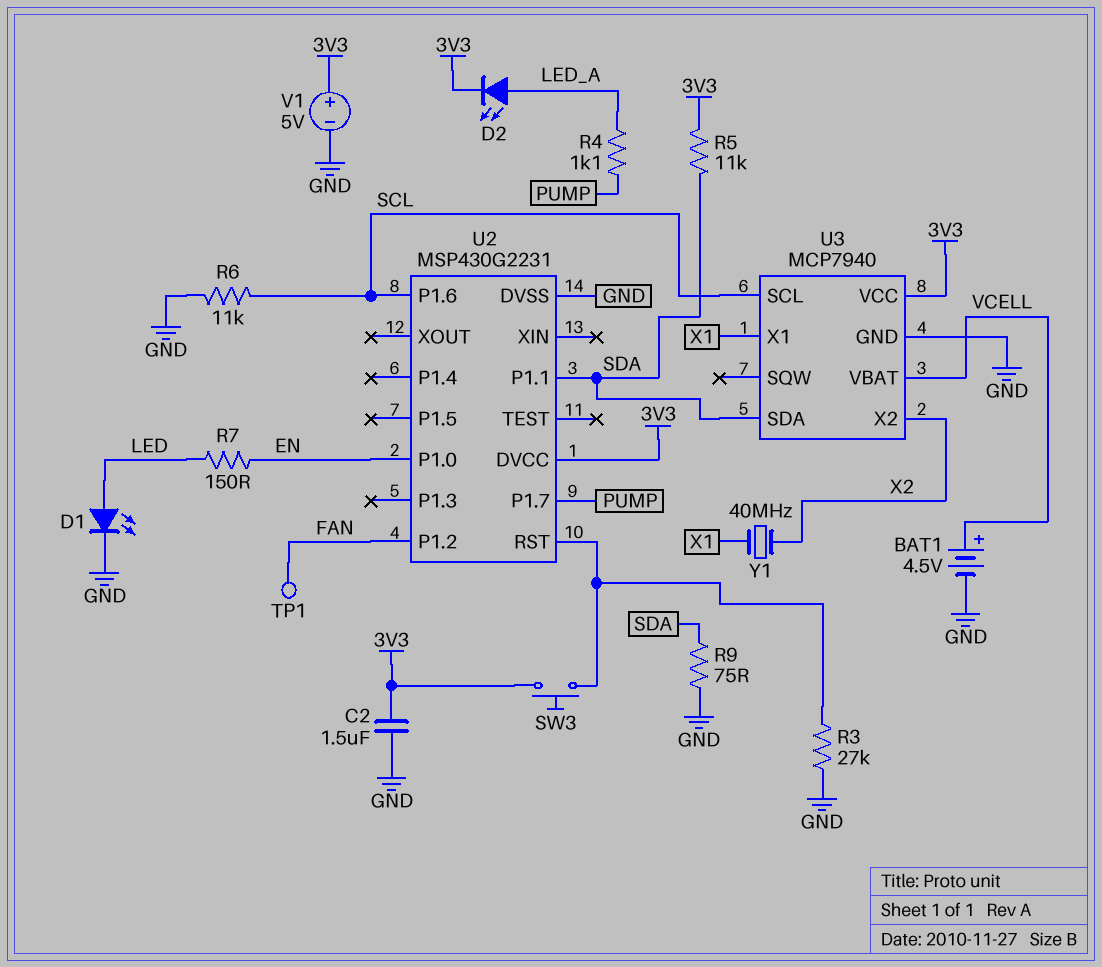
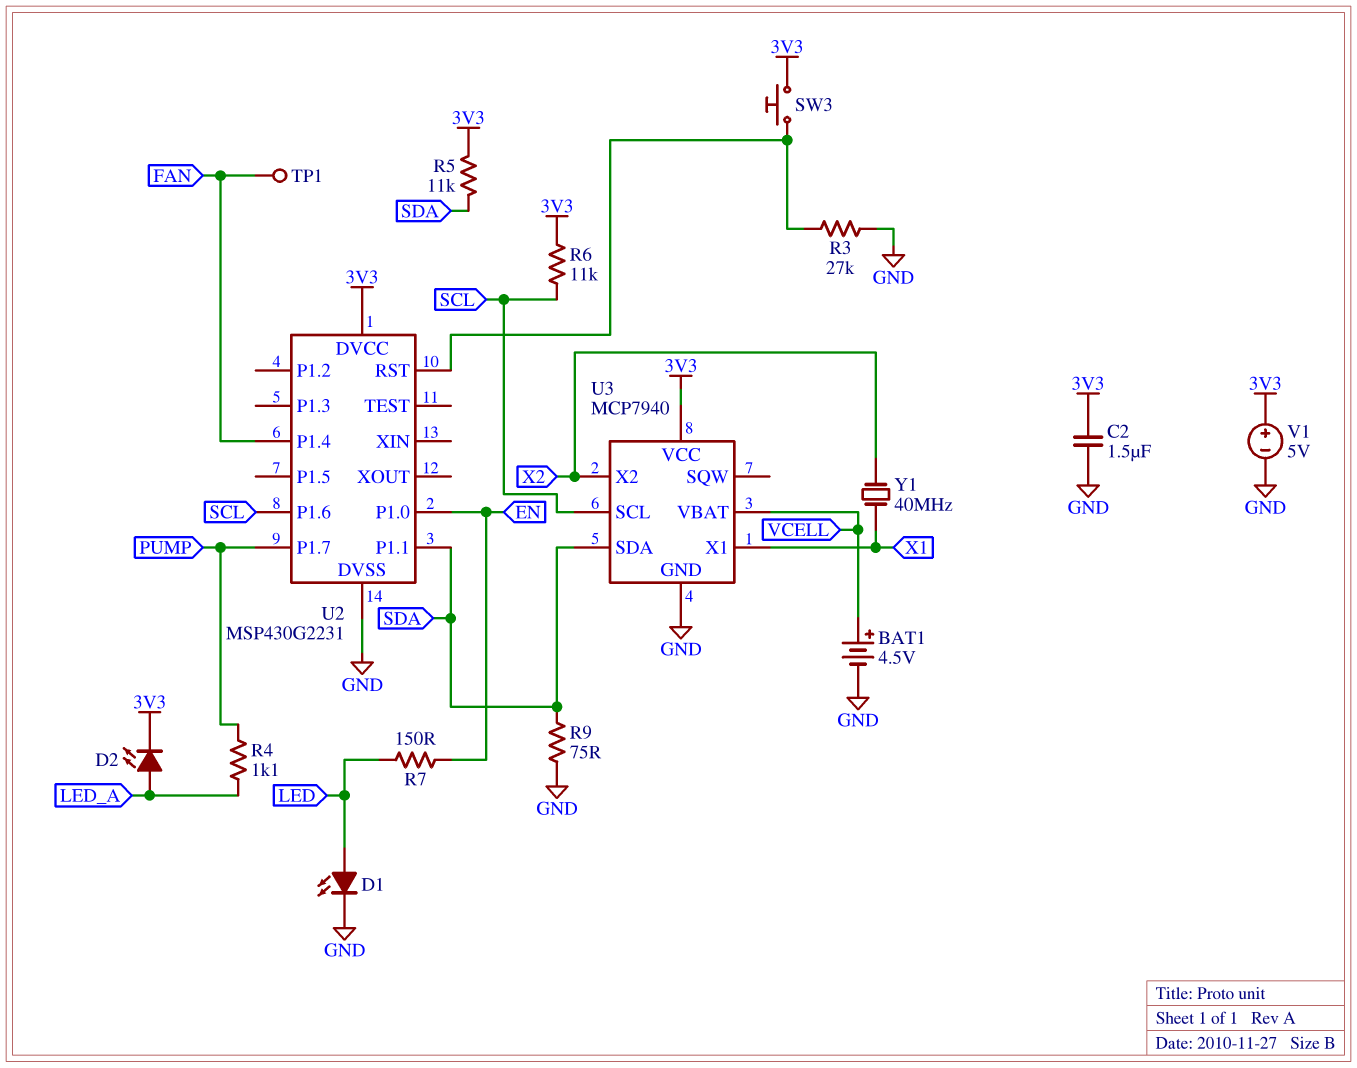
R6: 11k (GND, SCL) -> 11k (3V3, SCL)
U2 pin P1.2: FAN -> none
U2 pin P1.4: none -> FAN

